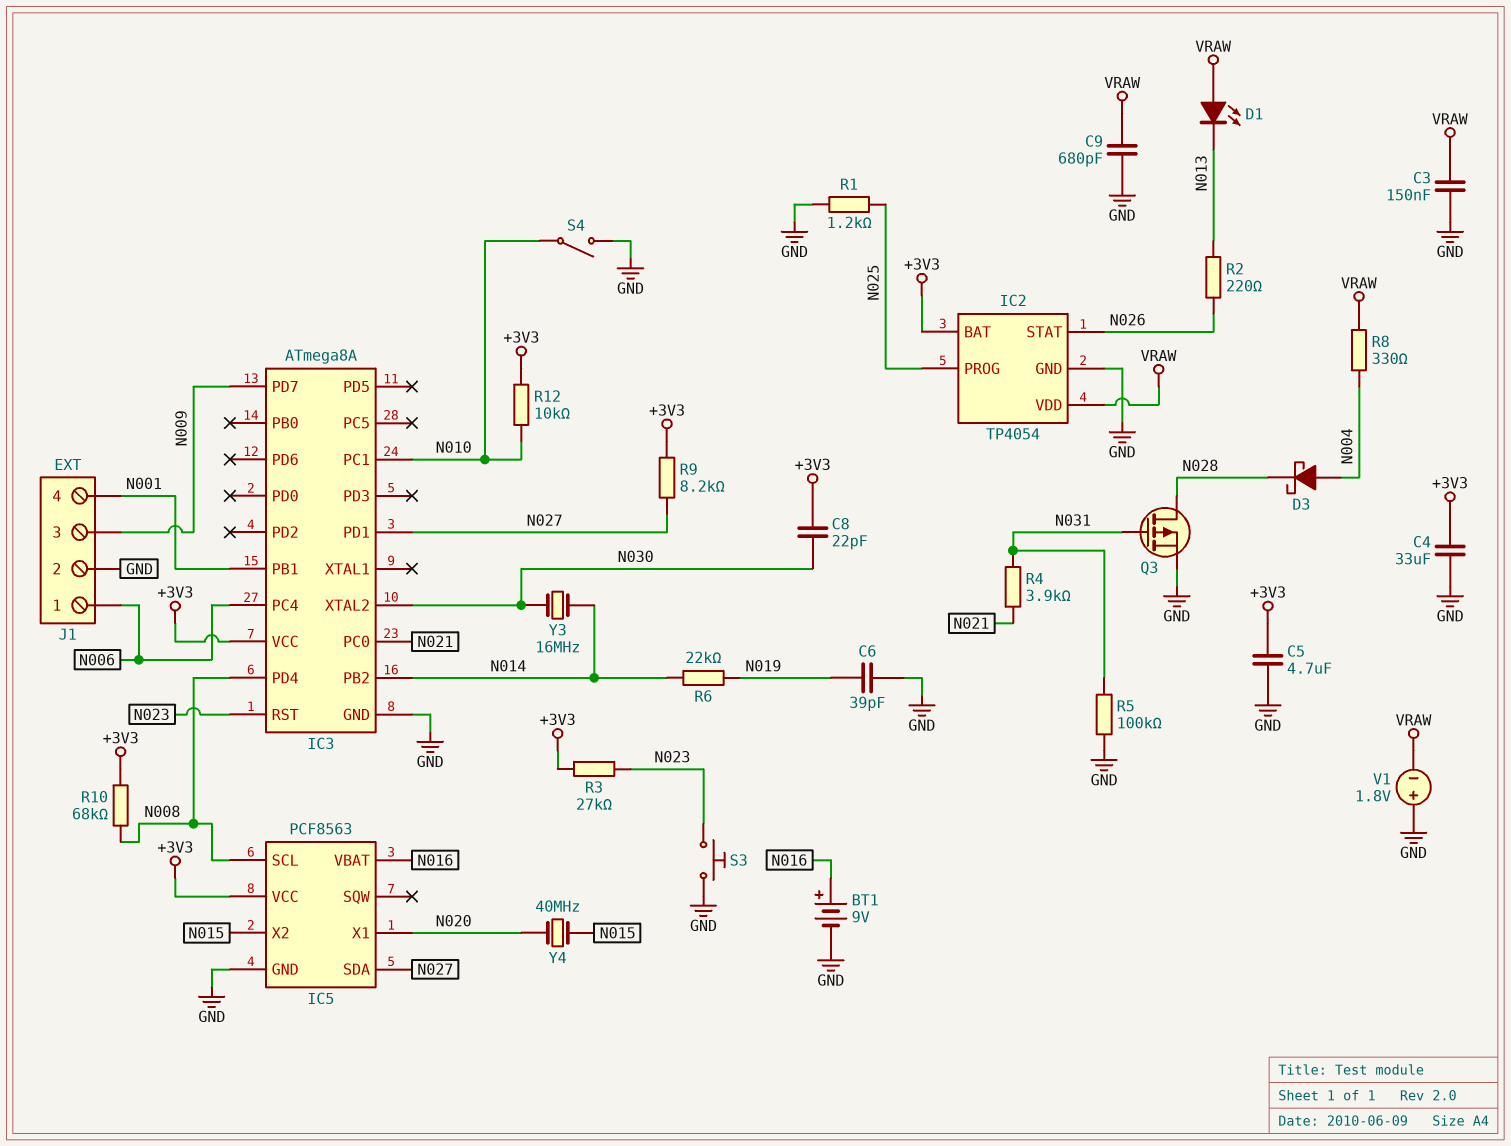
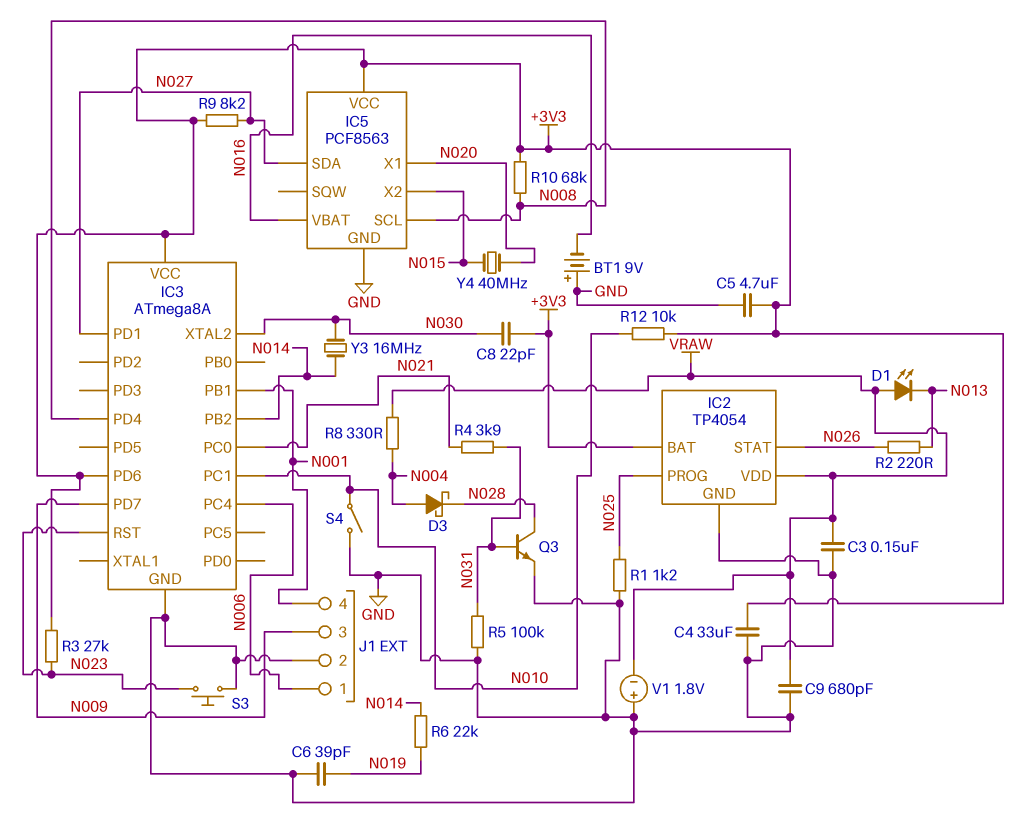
BT1: 9V (plus N016, minus GND) -> 9V (plus GND, minus N016)
IC3 pin PD6: none -> +3V3
Q3: PMOS (G N031, D N028, S GND) -> NPN (B N031, C N028, E GND)

